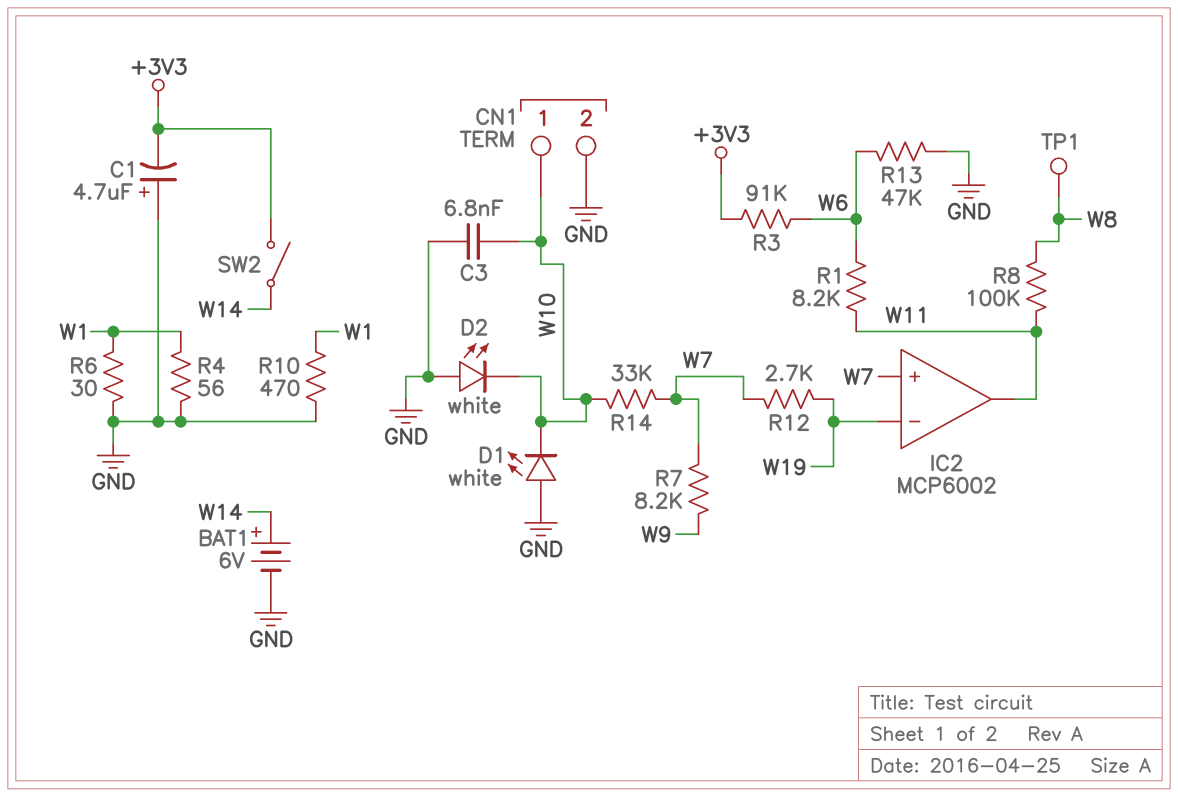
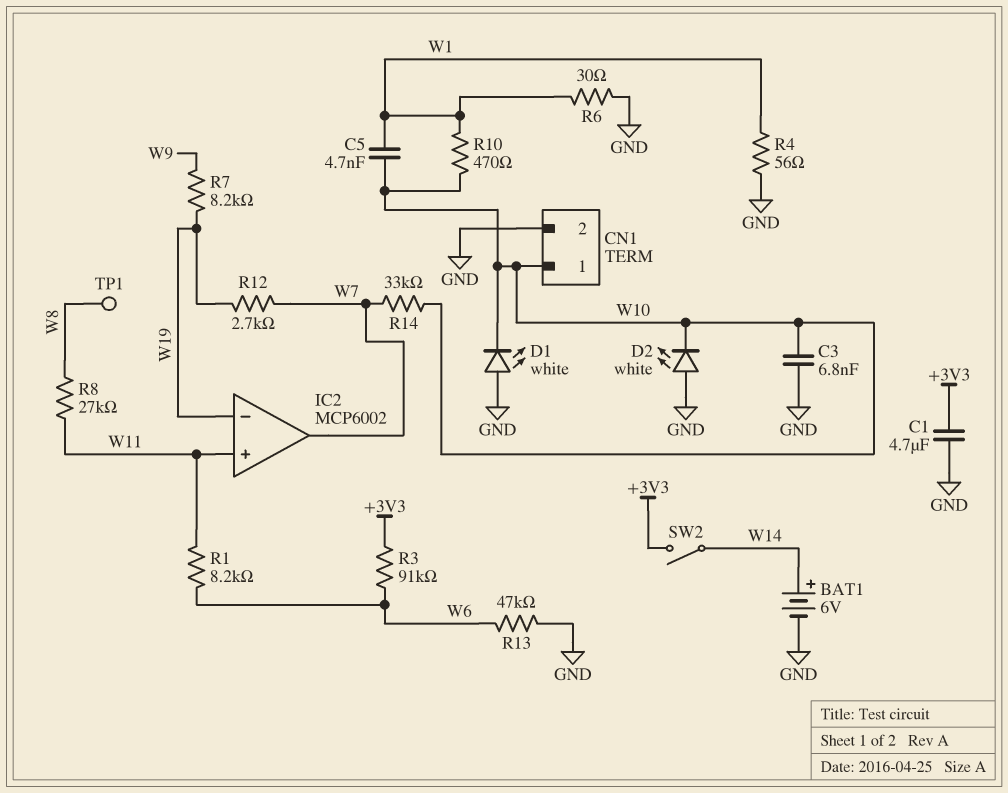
C1: 4.7uF (plus GND, minus +3V3) -> 4.7uF (+3V3, GND)
C5: none -> 4.7nF (W1, W10)
IC2 pin in+: W7 -> W11
IC2 pin out: W11 -> W7
R7: 8.2k (W7, W9) -> 8.2k (W9, W19)
R8: 100k (W8, W11) -> 27k (W8, W11)
R10: 470 (GND, W1) -> 470 (W1, W10)

